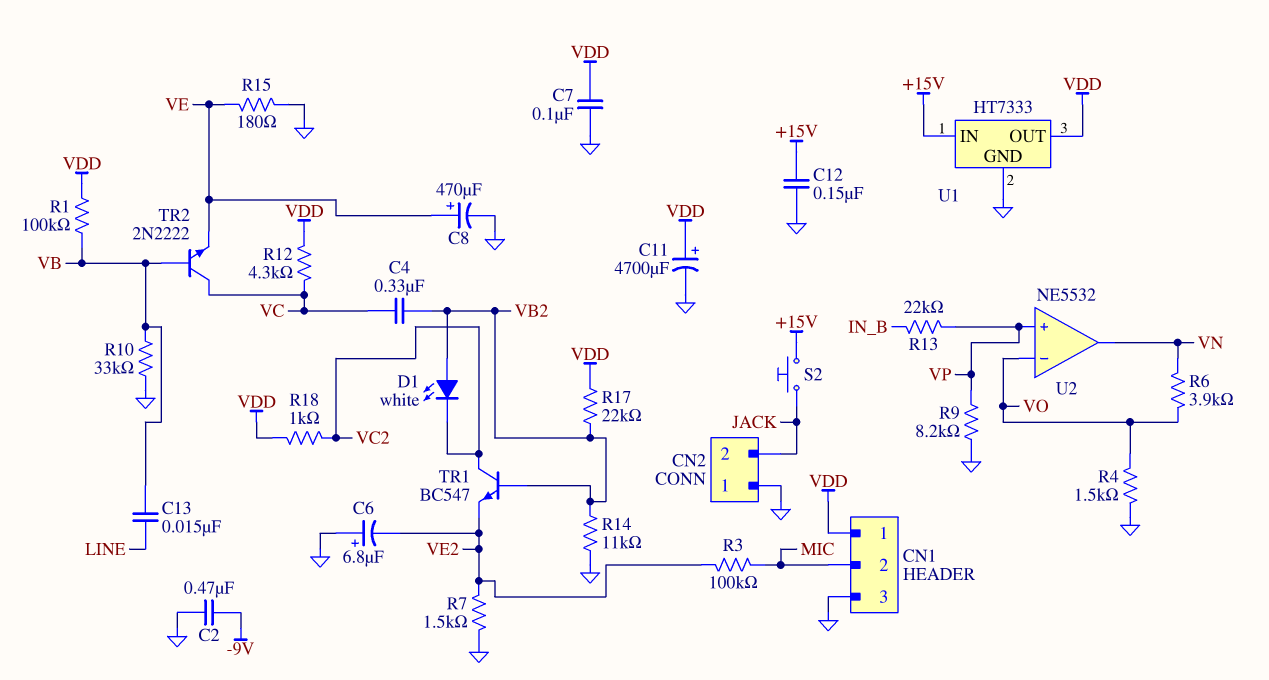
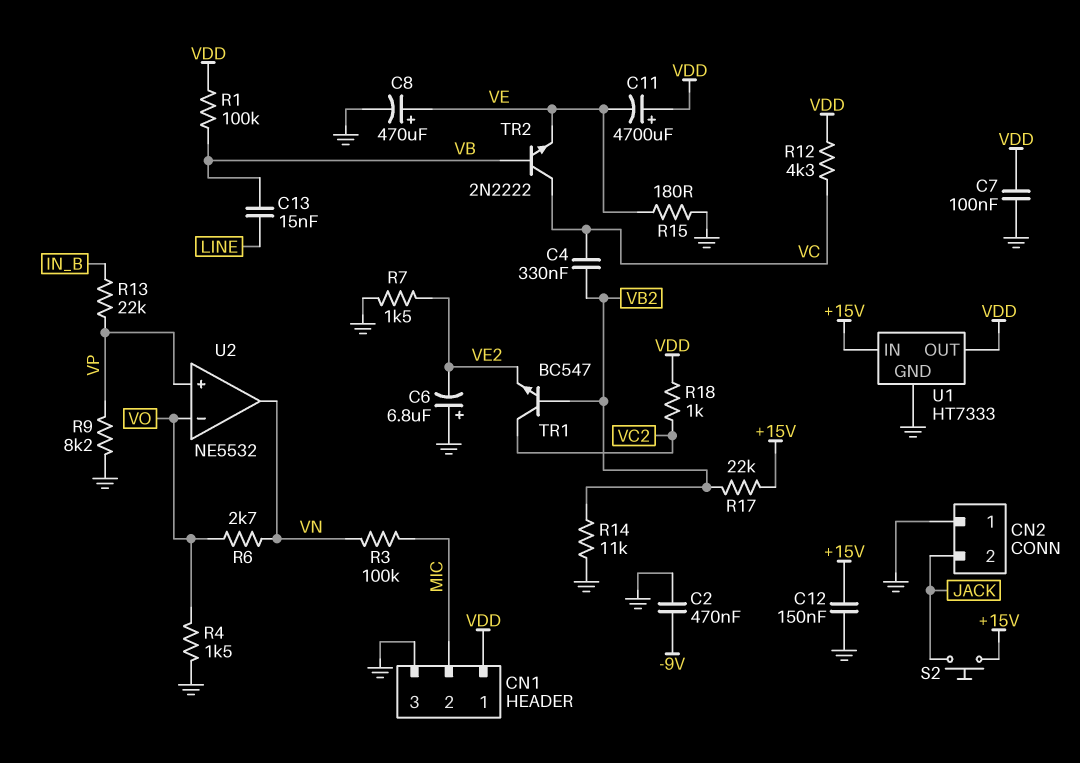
C11: 4700uF (plus VDD, minus GND) -> 4700uF (plus VDD, minus VE)
D1: LED white (A VB2, K VC2) -> none
R3: 100k (MIC, VE2) -> 100k (MIC, VN)
R6: 3.9k (VN, VO) -> 2.7k (VN, VO)
R10: 33k (GND, VB) -> none
R17: 22k (VB2, VDD) -> 22k (+15V, VB2)

